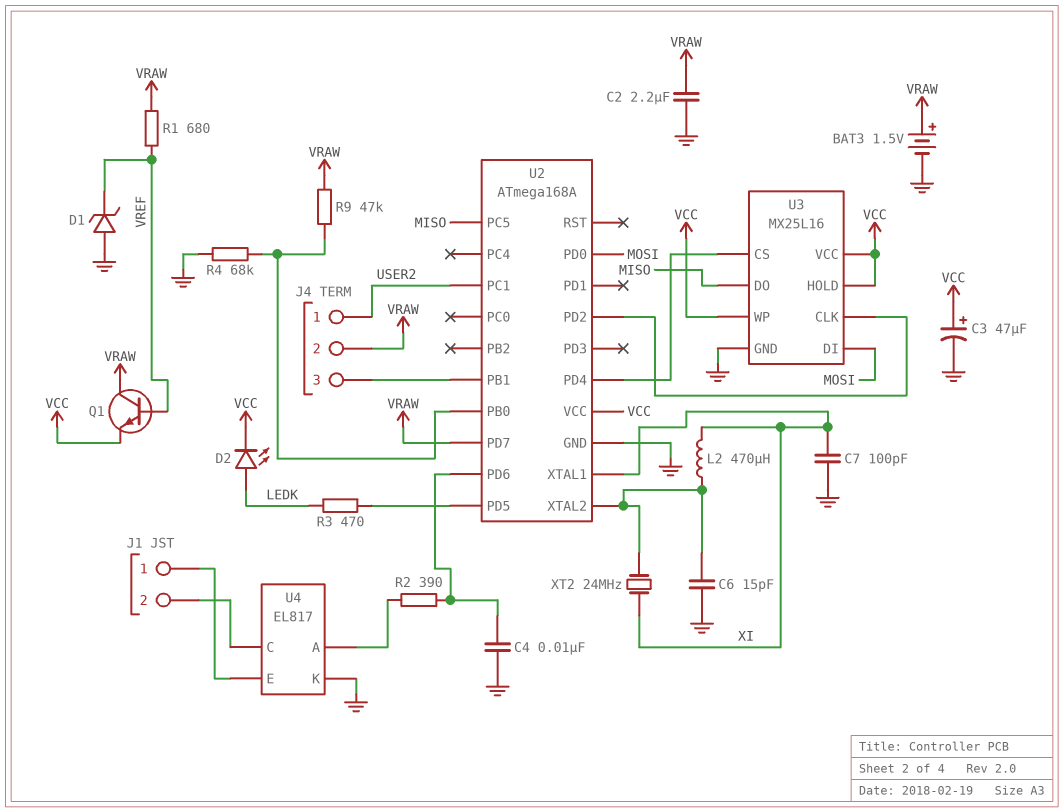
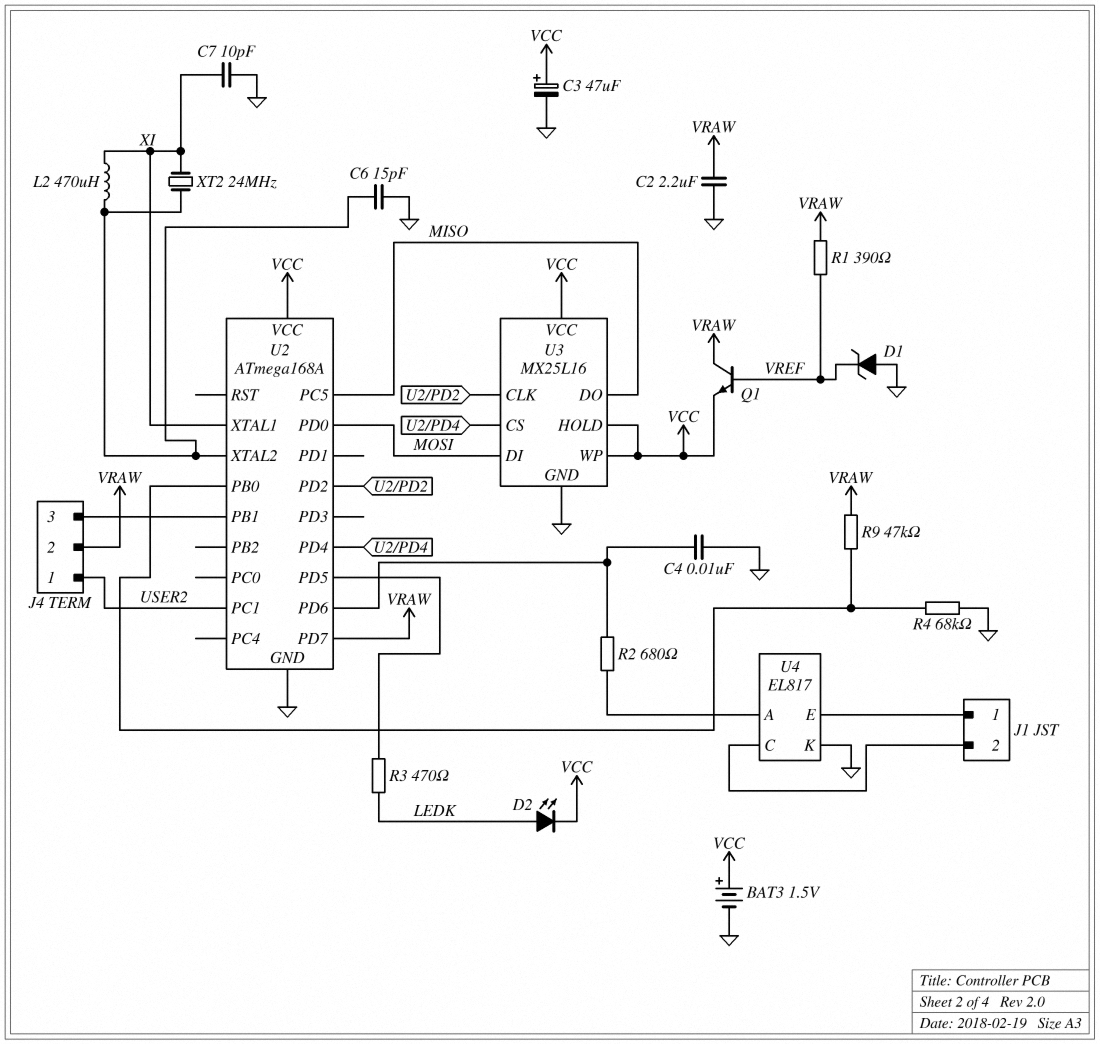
BAT3: 1.5V (plus VRAW, minus GND) -> 1.5V (plus VCC, minus GND)
C7: 100pF (GND, XI) -> 10pF (GND, XI)
R1: 680 (VRAW, VREF) -> 390 (VRAW, VREF)
R2: 390 (U2/PD6, U4/A) -> 680 (U2/PD6, U4/A)

